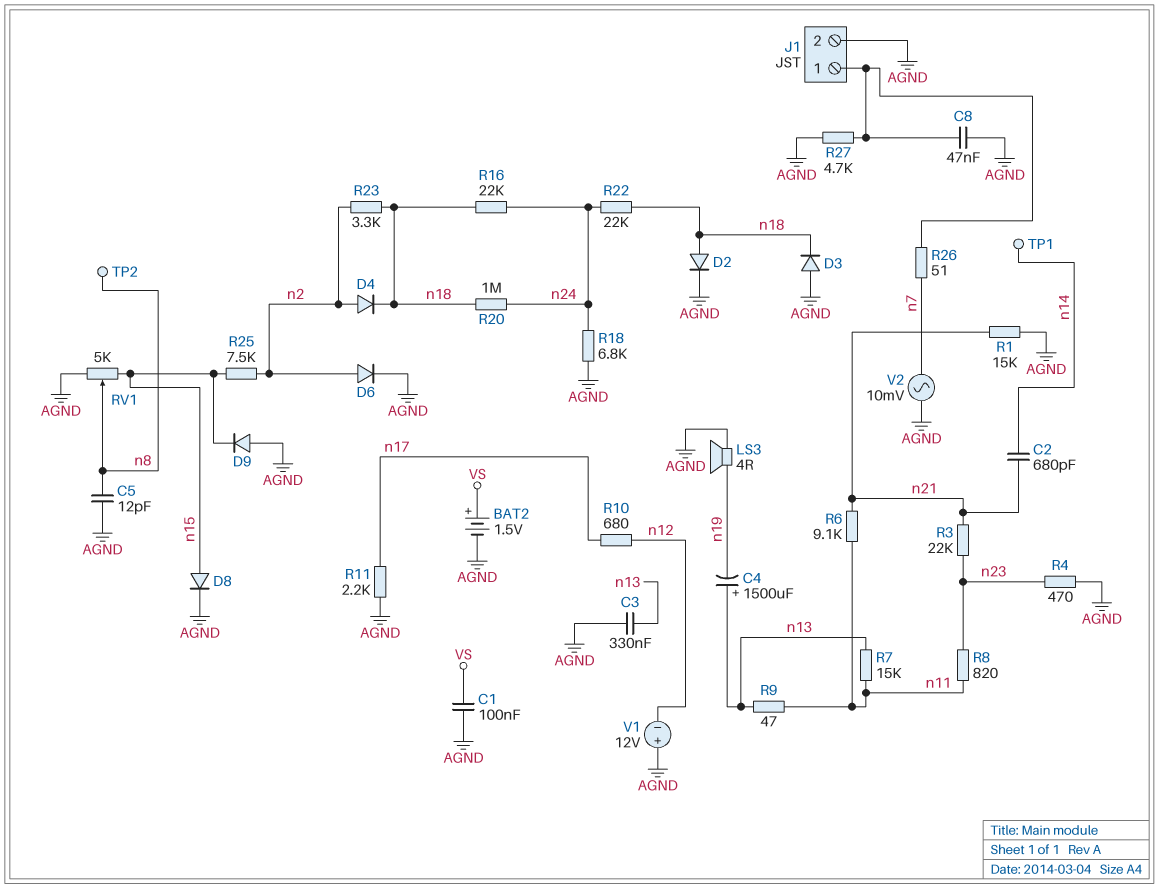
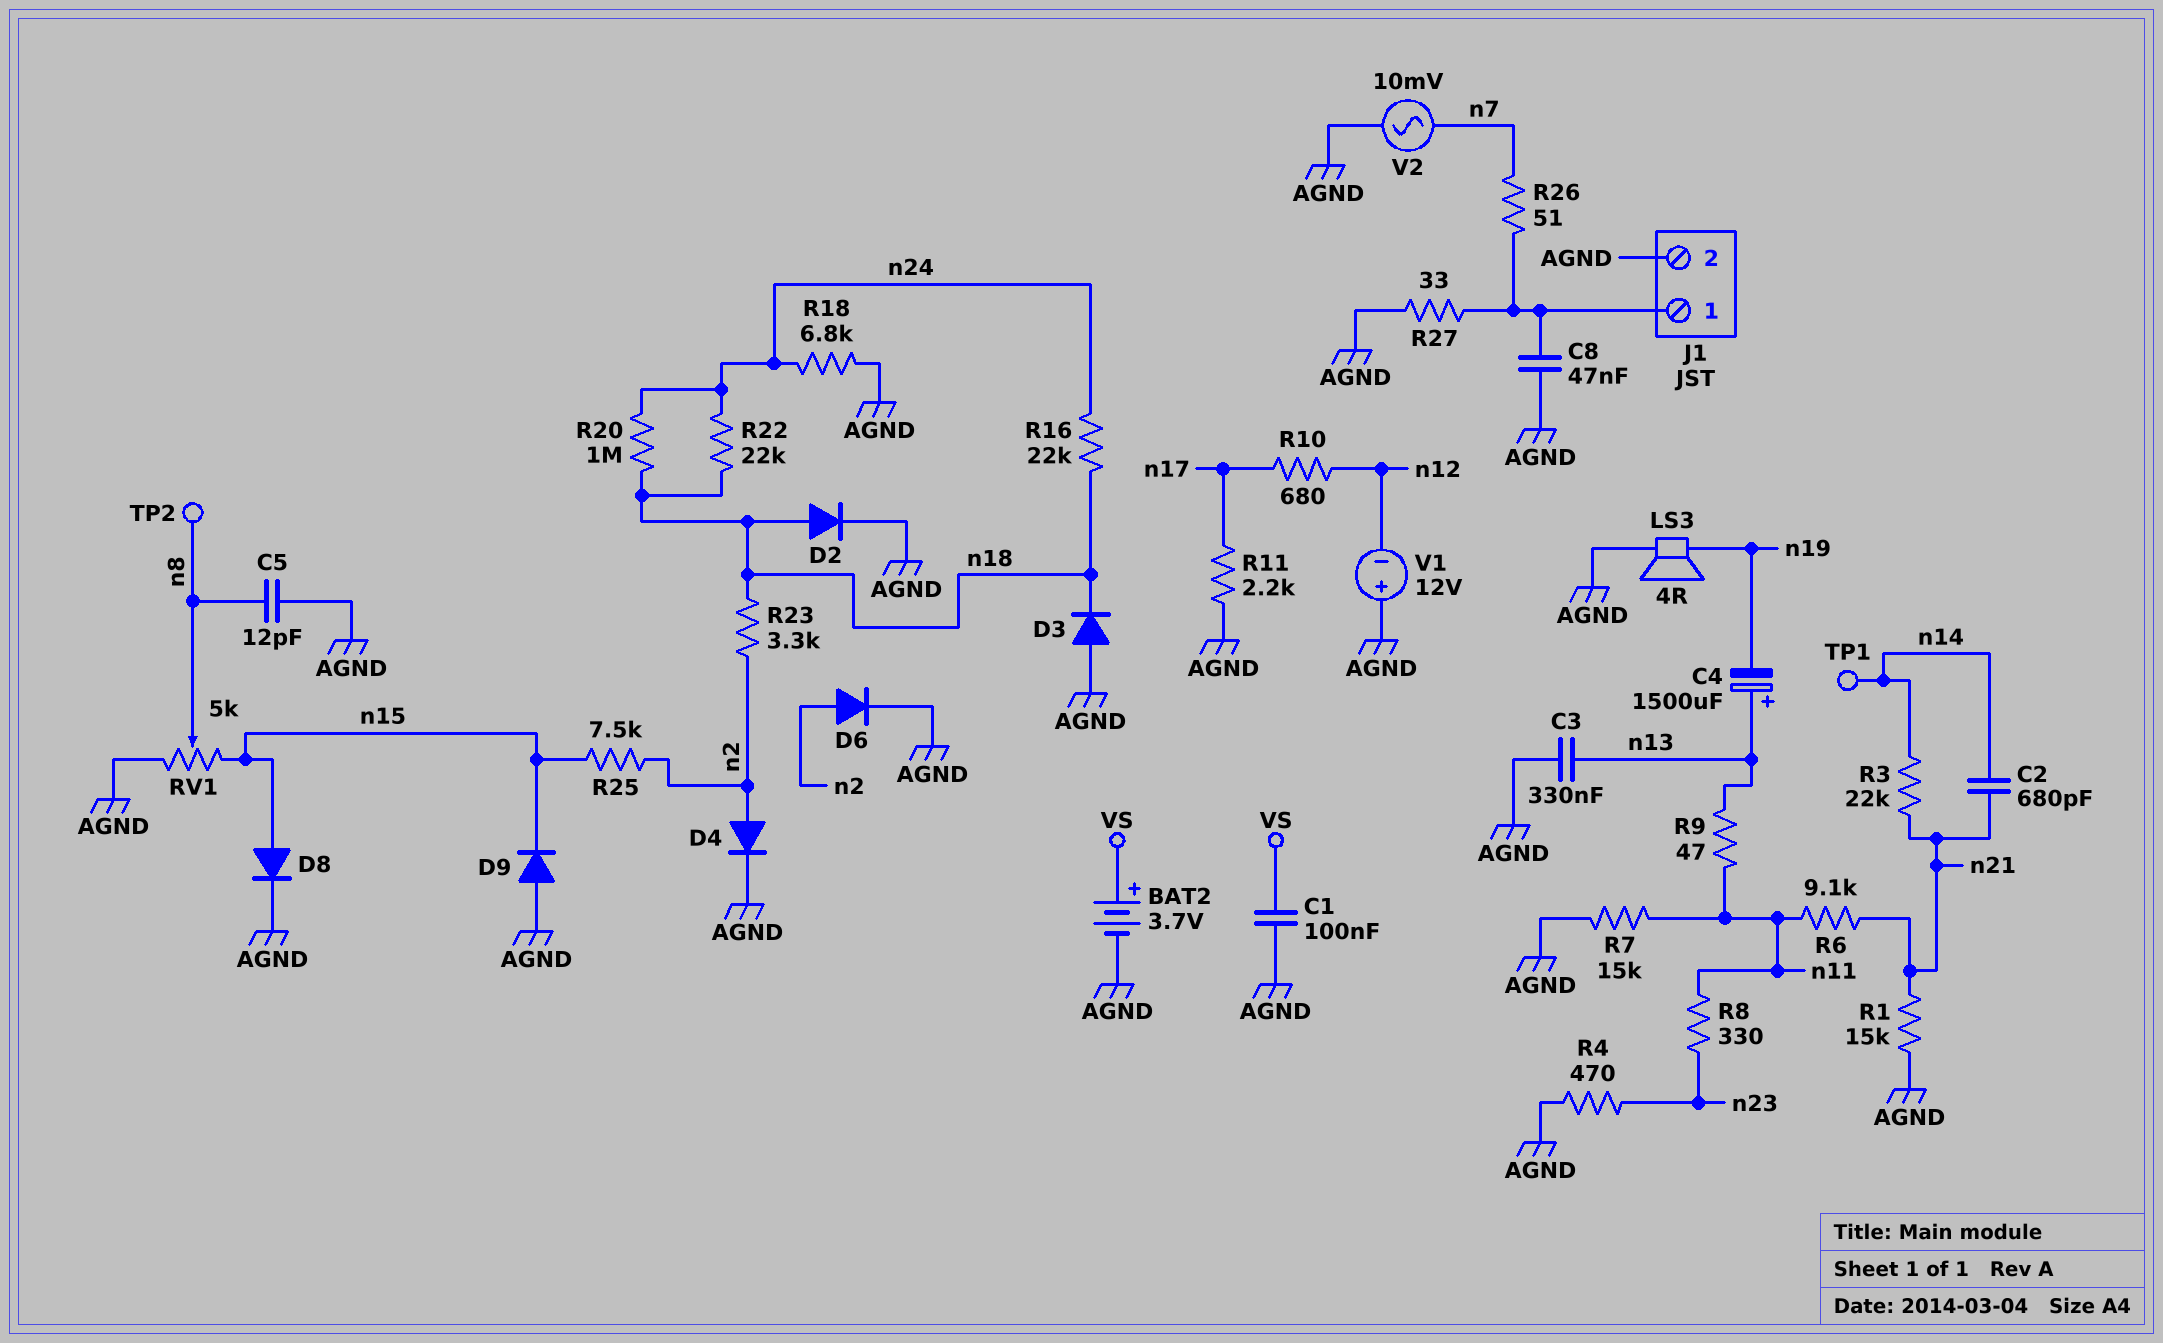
BAT2: 1.5V (plus VS, minus AGND) -> 3.7V (plus VS, minus AGND)
D4: diode (A n2, K n18) -> diode (A n2, K AGND)
R3: 22k (n21, n23) -> 22k (n14, n21)
R7: 15k (n11, n13) -> 15k (AGND, n11)
R8: 820 (n11, n23) -> 330 (n11, n23)
R27: 4.7k (AGND, J1/1) -> 33 (AGND, J1/1)

